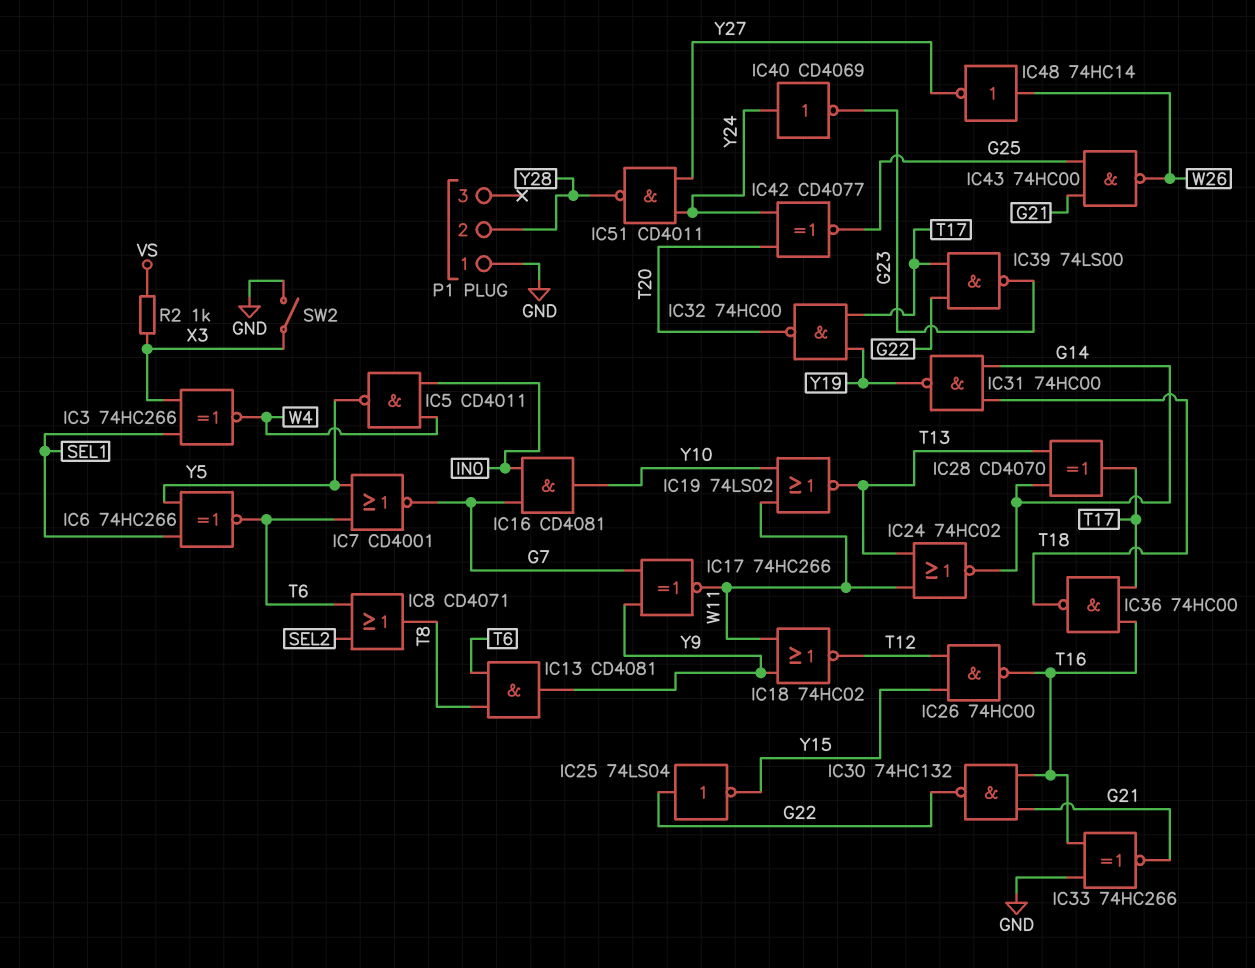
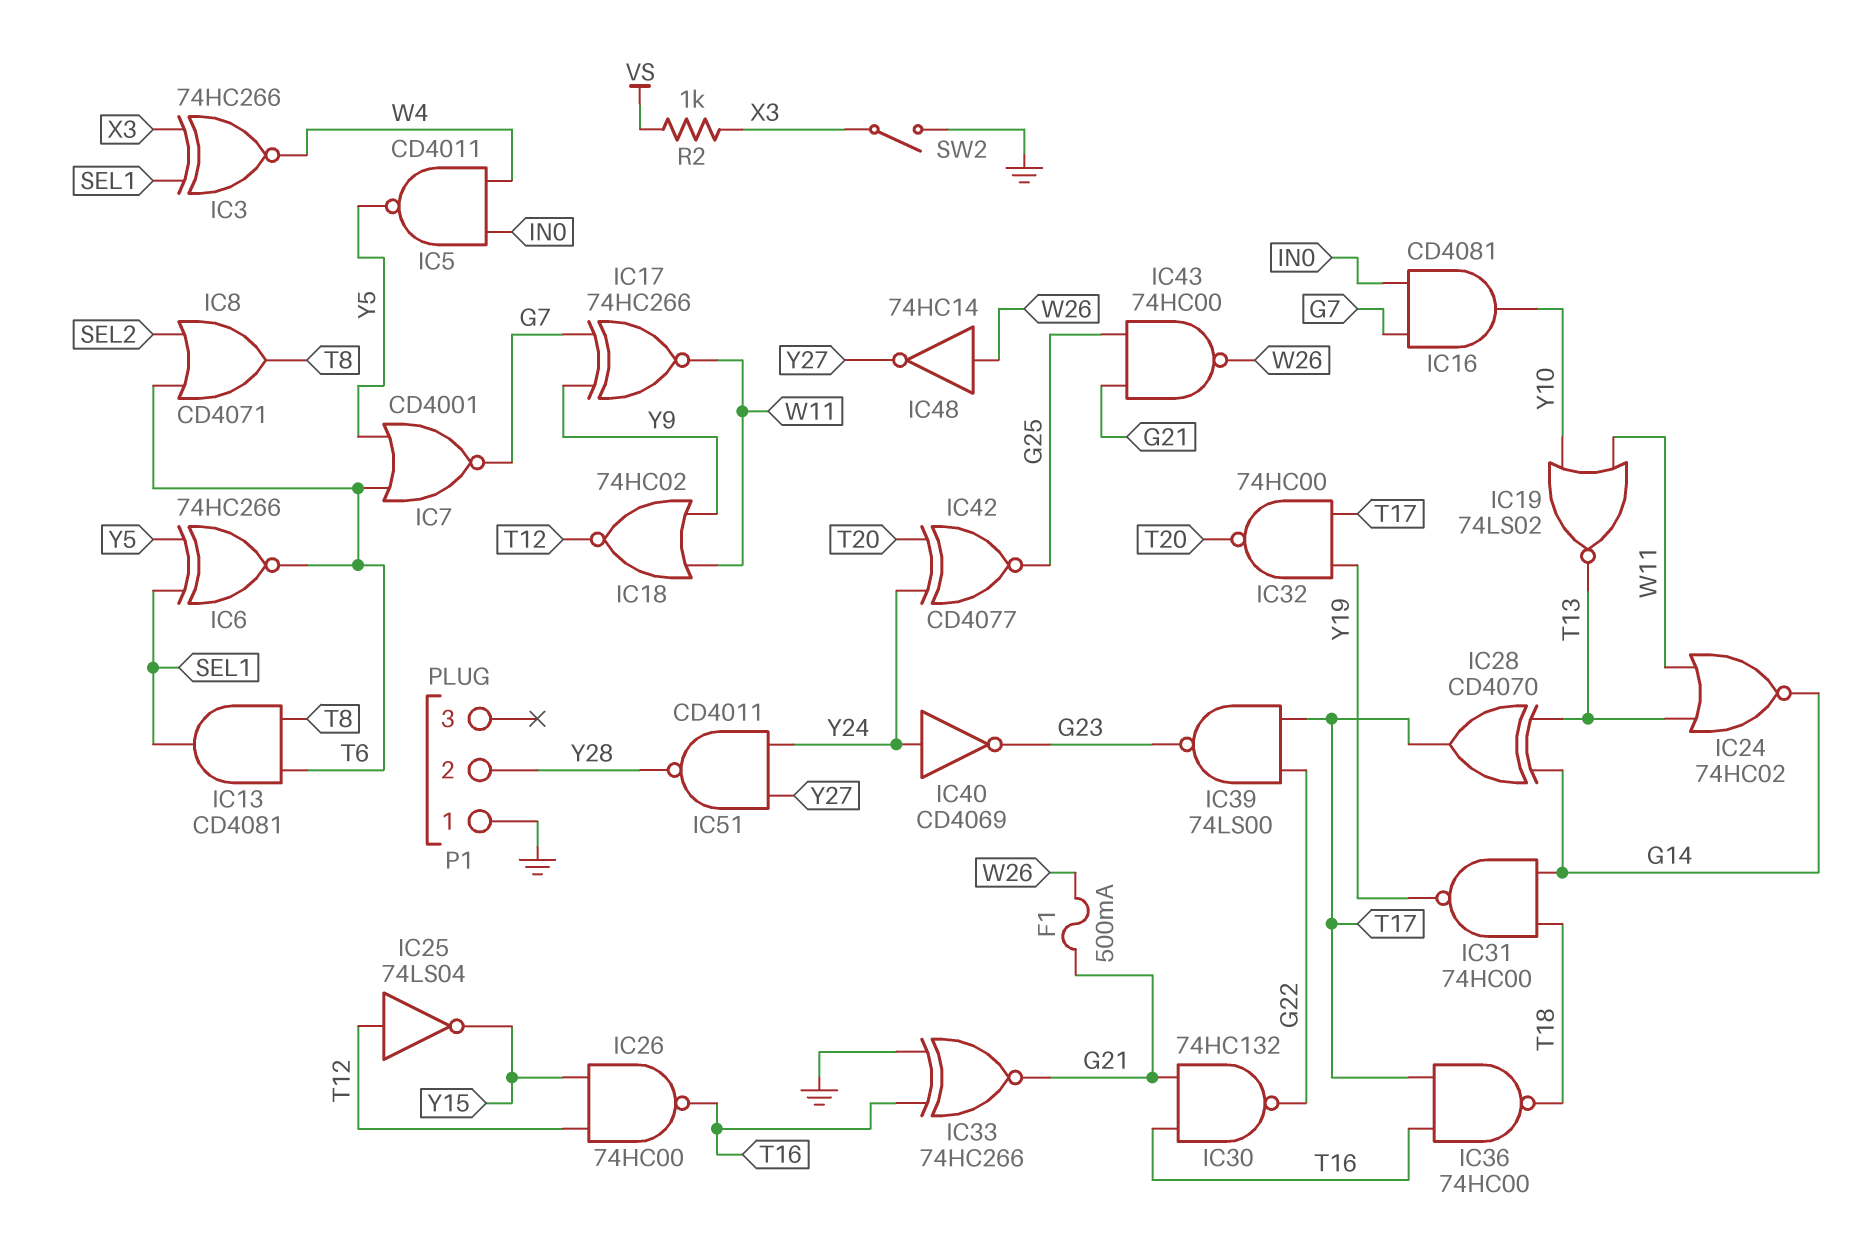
F1: none -> 500mA (G21, W26)
IC13: AND CD4081 (in T6, in T8, out Y9) -> AND CD4081 (in T6, in T8, out SEL1)
IC25: NOT 74LS04 (in G22, out Y15) -> NOT 74LS04 (in T12, out Y15)

